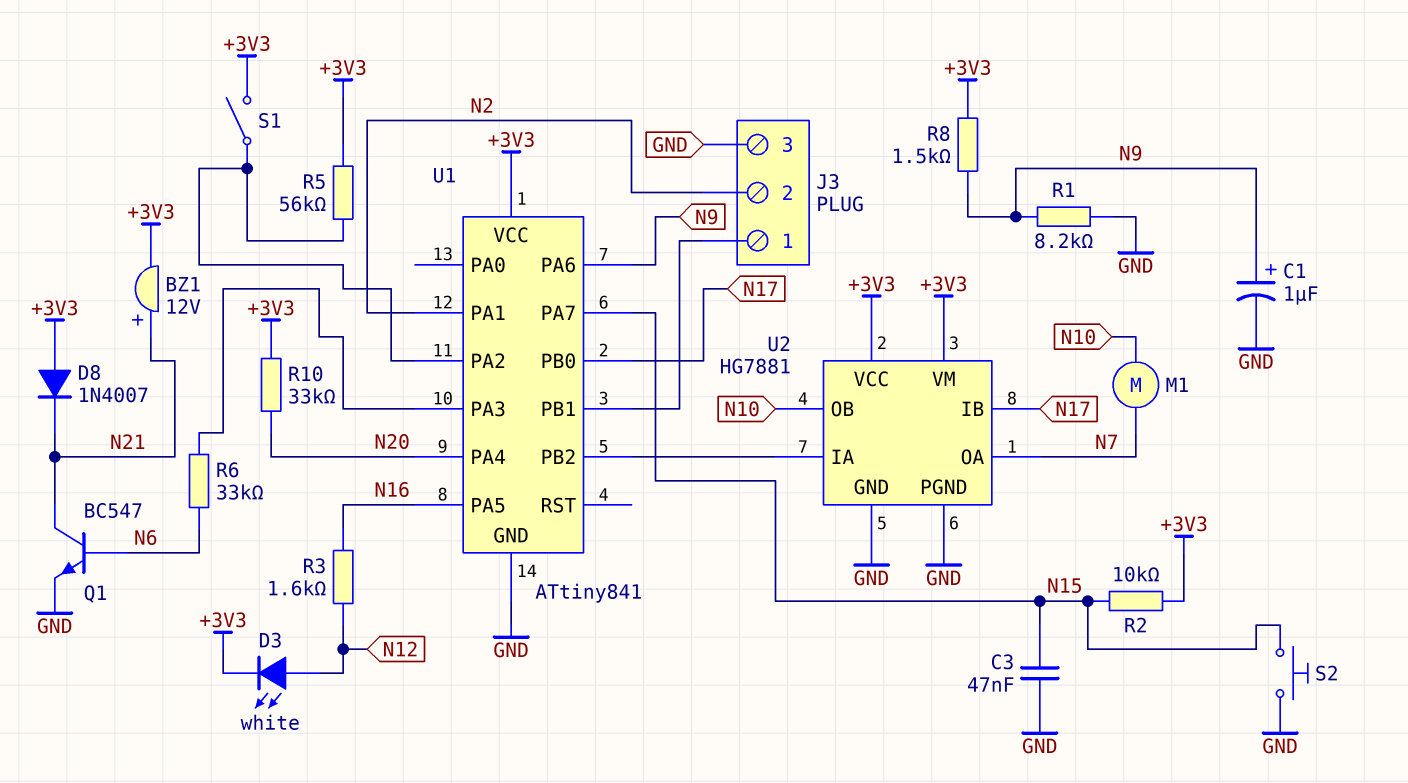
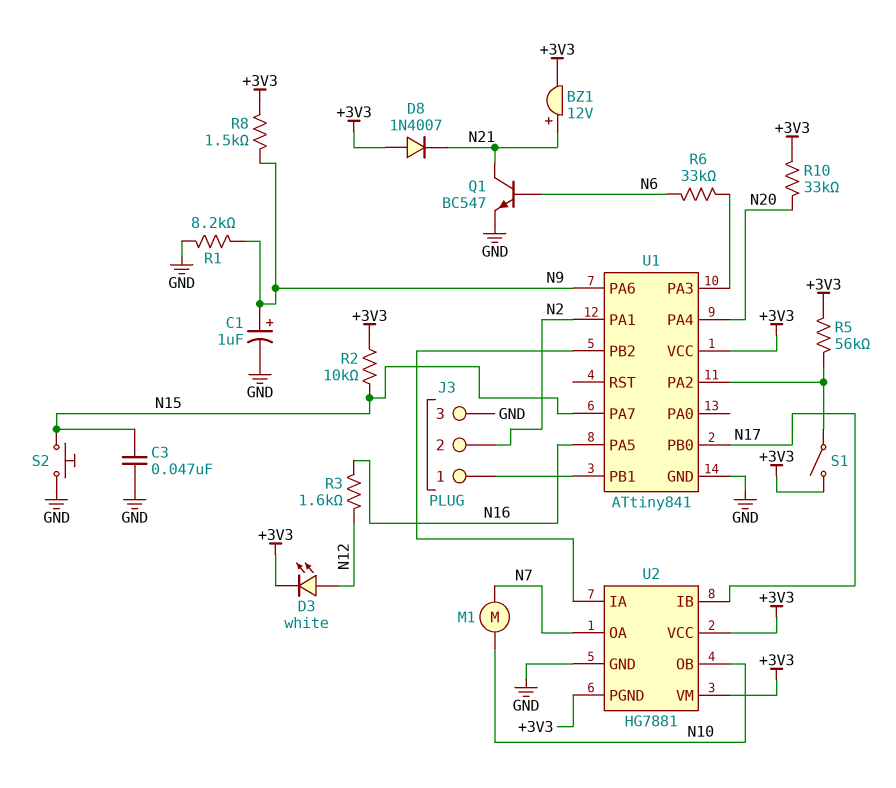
U2 pin PGND: GND -> +3V3

